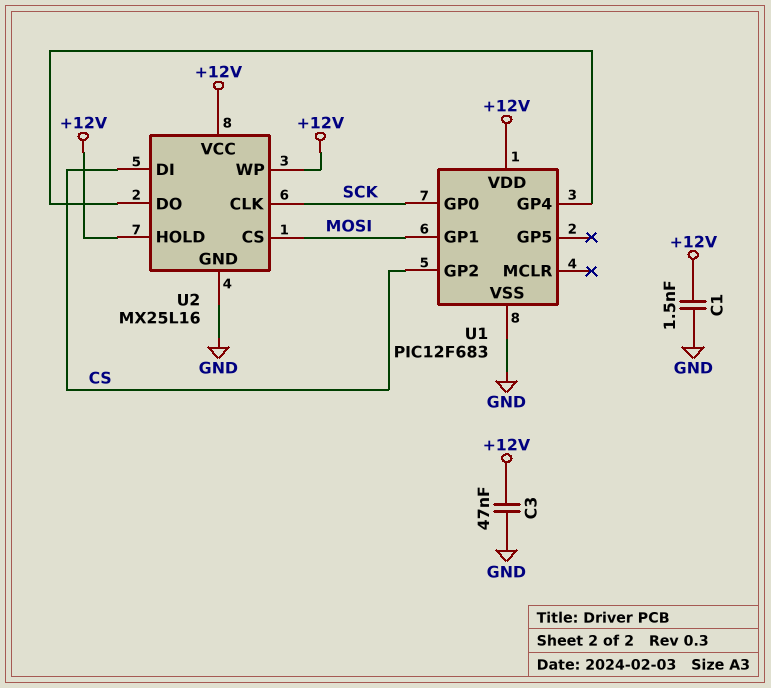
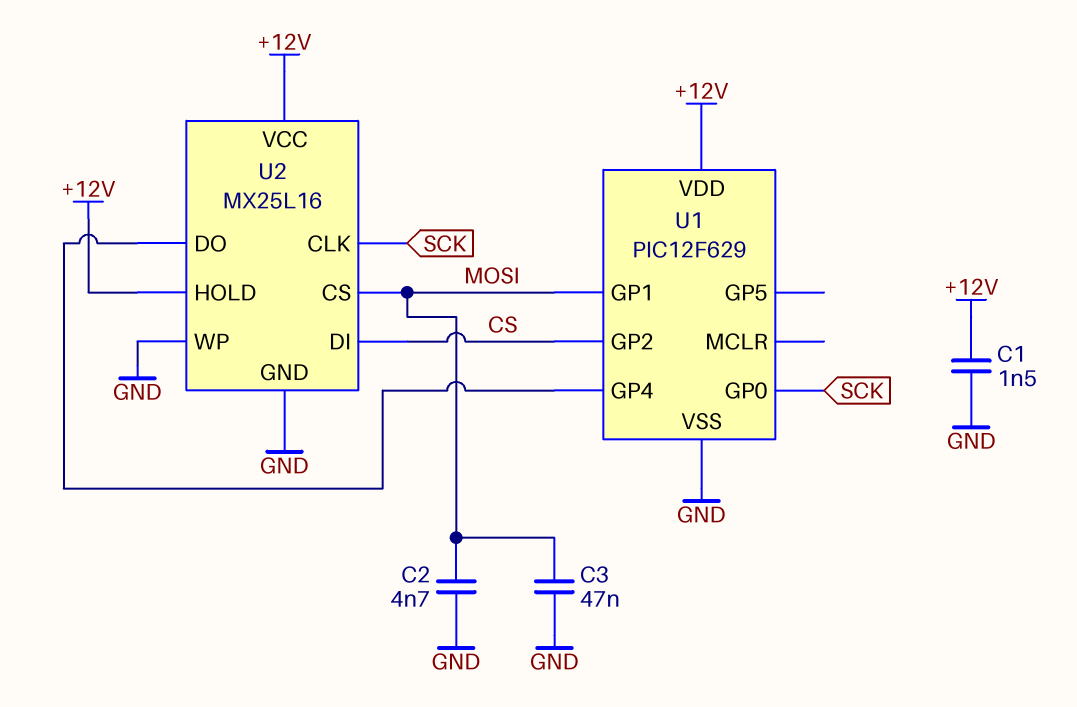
C2: none -> 4.7nF (GND, MOSI)
C3: 47nF (+12V, GND) -> 47nF (GND, MOSI)
U1: PIC12F683 -> PIC12F629
U2 pin WP: +12V -> GND

